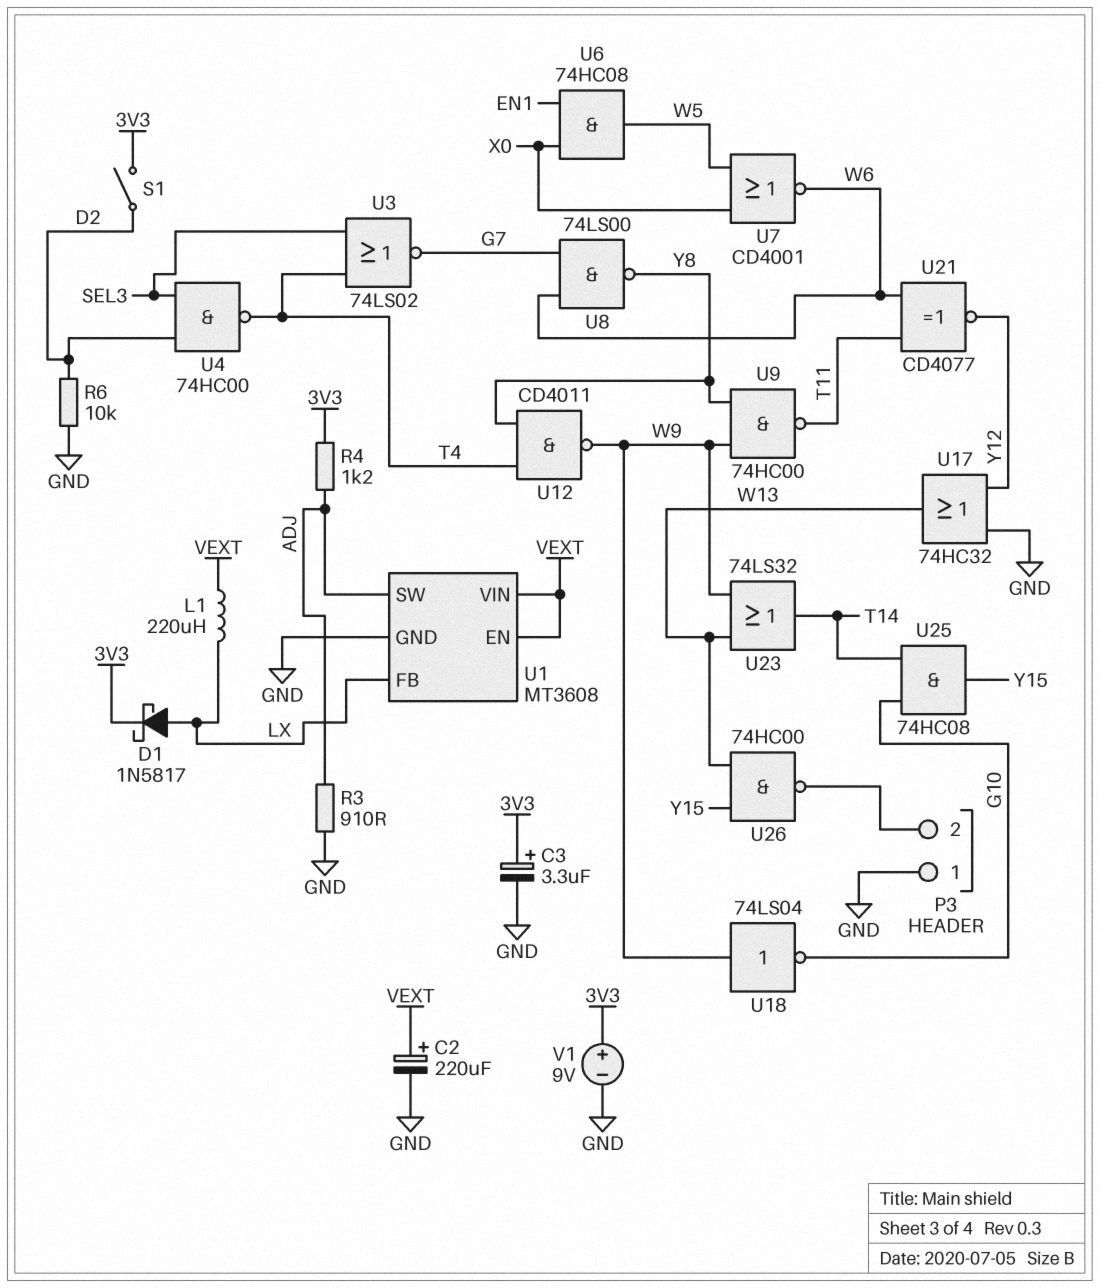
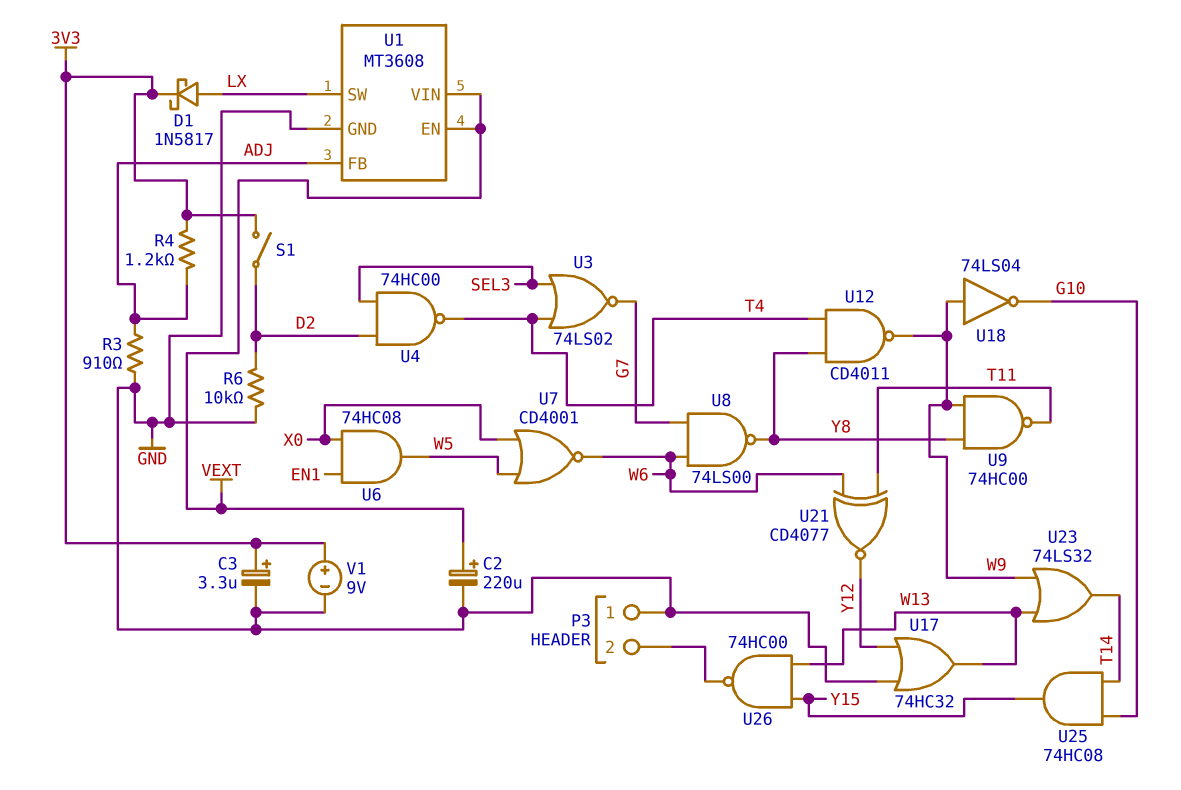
L1: 220uH (LX, VEXT) -> none
U1 pin FB: LX -> ADJ
U1 pin SW: ADJ -> LX

